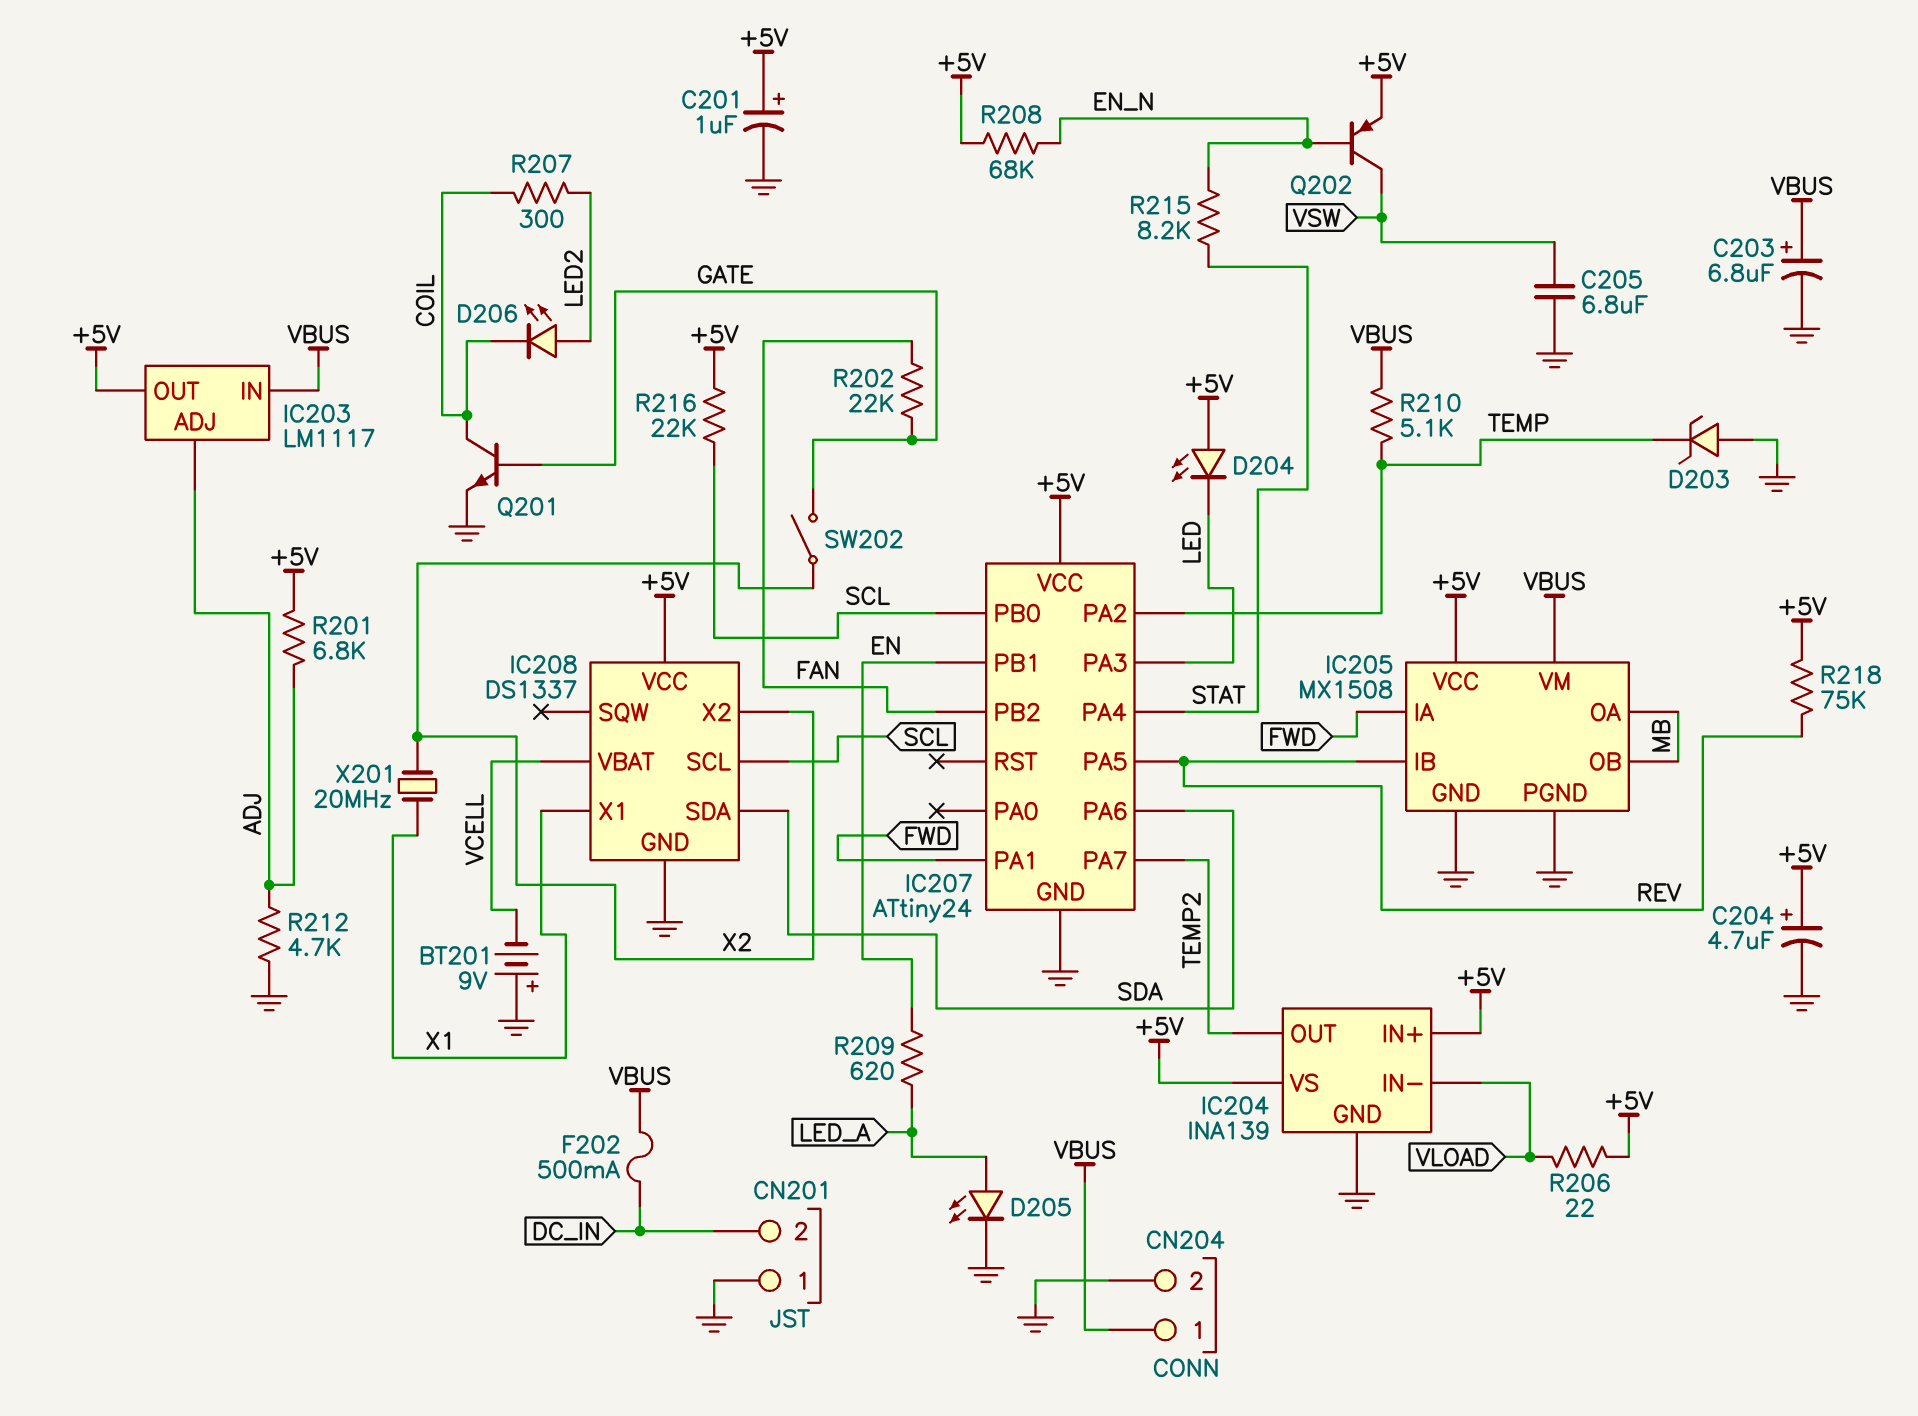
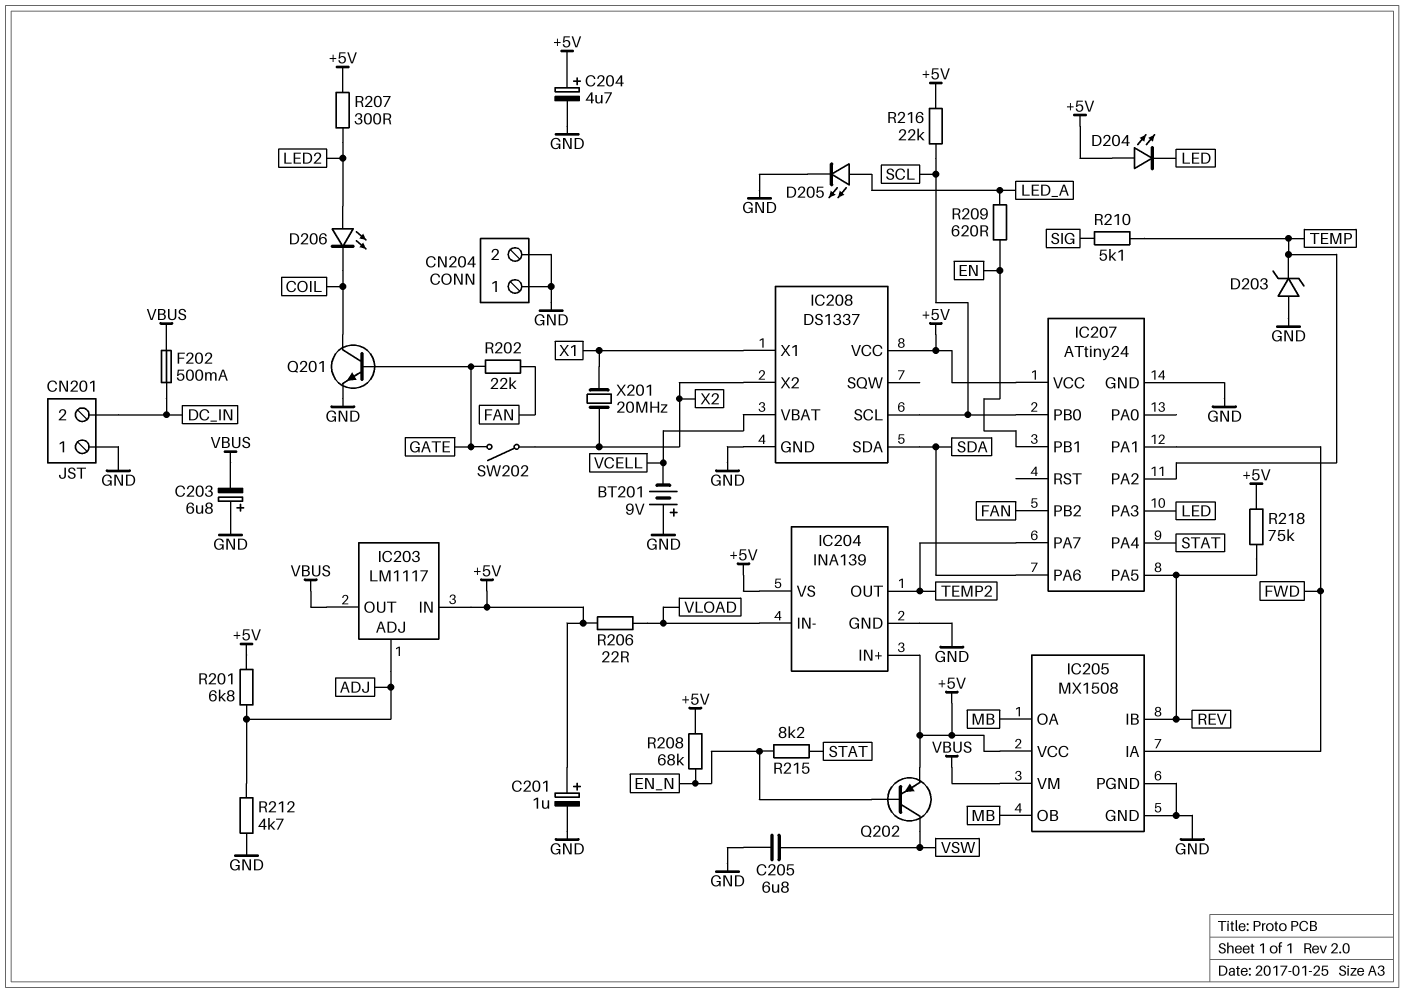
C203: 6.8uF (plus VBUS, minus GND) -> 6.8uF (plus GND, minus VBUS)
CN204 pin 1: VBUS -> GND
IC203 pin IN: VBUS -> +5V
IC203 pin OUT: +5V -> VBUS
R207: 300 (COIL, LED2) -> 300 (+5V, LED2)
R210: 5.1k (TEMP, VBUS) -> 5.1k (SIG, TEMP)

